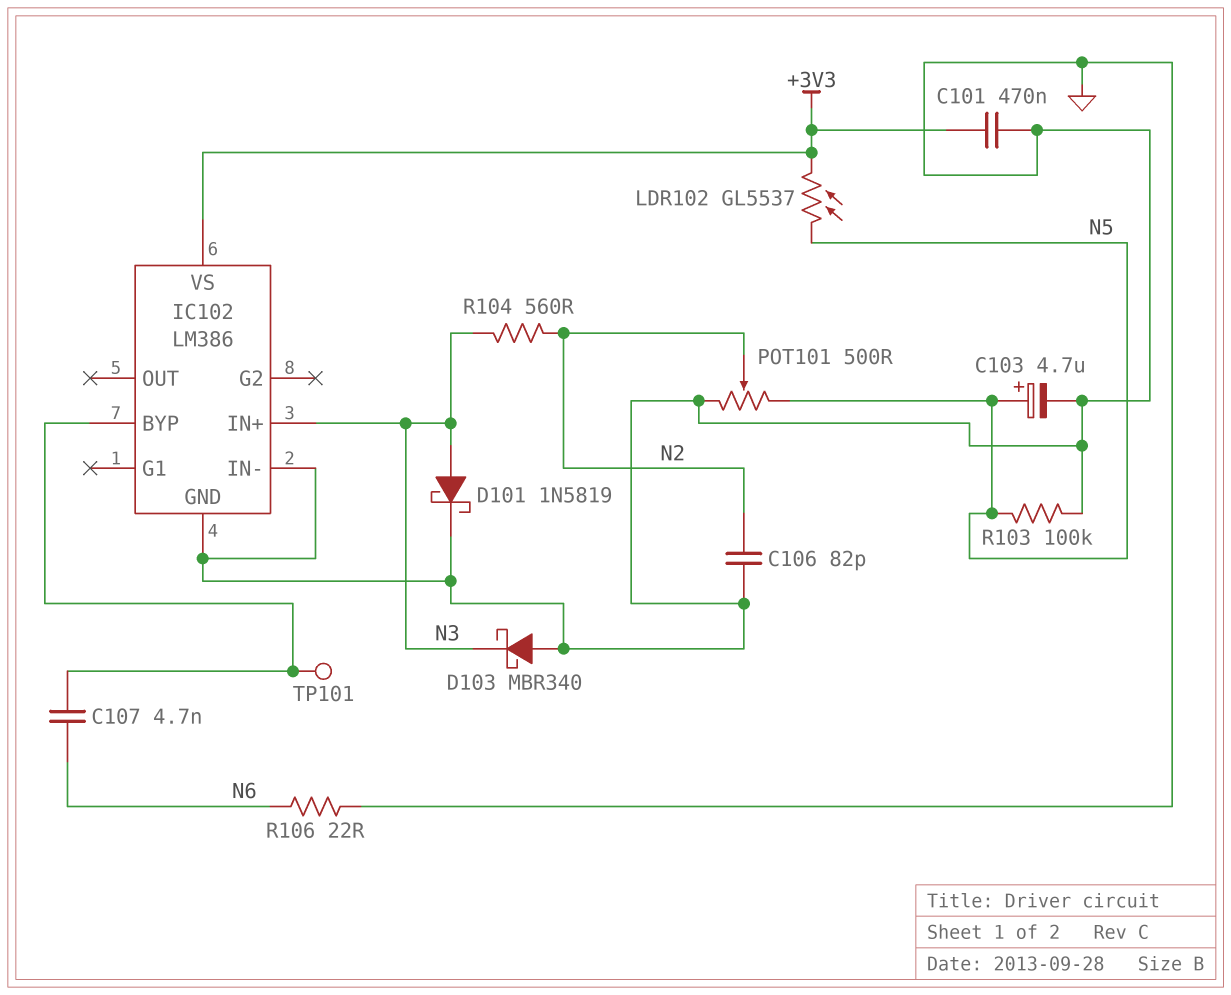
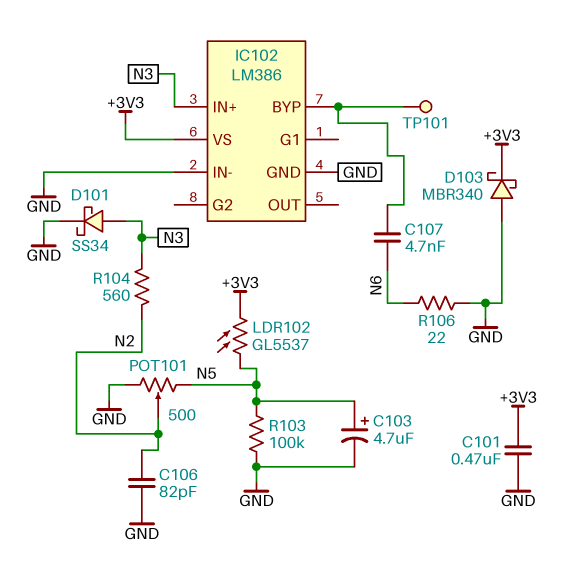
D101: schottky 1N5819 (A N3, K GND) -> schottky SS34 (A N3, K GND)
D103: schottky MBR340 (A GND, K N3) -> schottky MBR340 (A GND, K +3V3)

